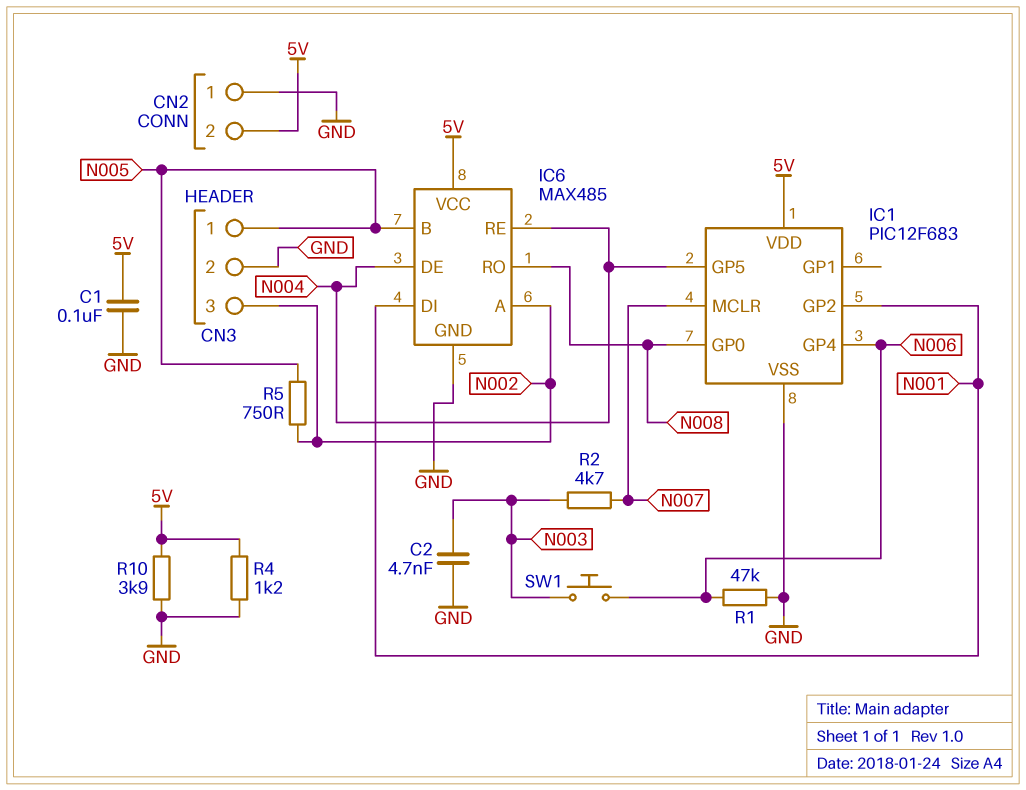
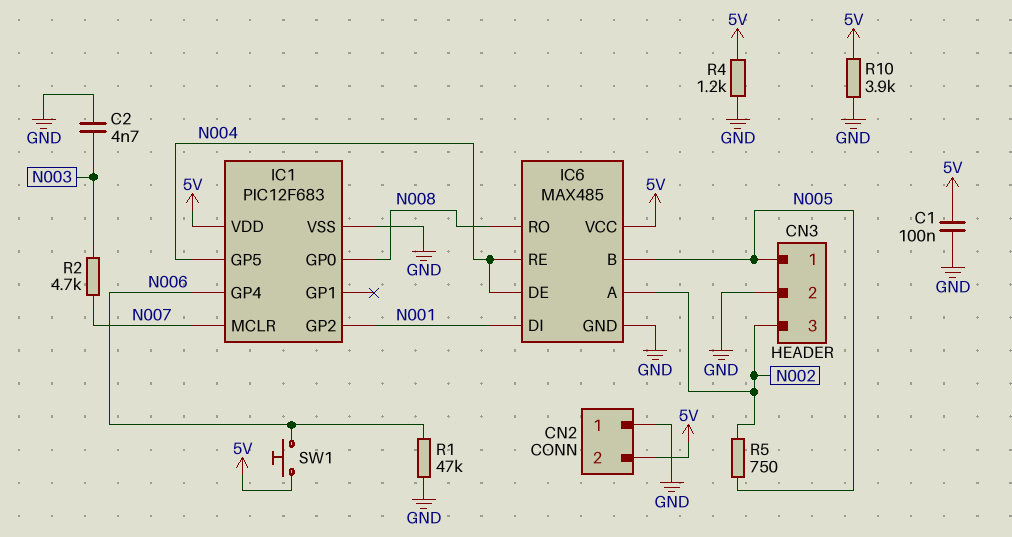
SW1: button (N003, N006) -> button (5V, N006)

